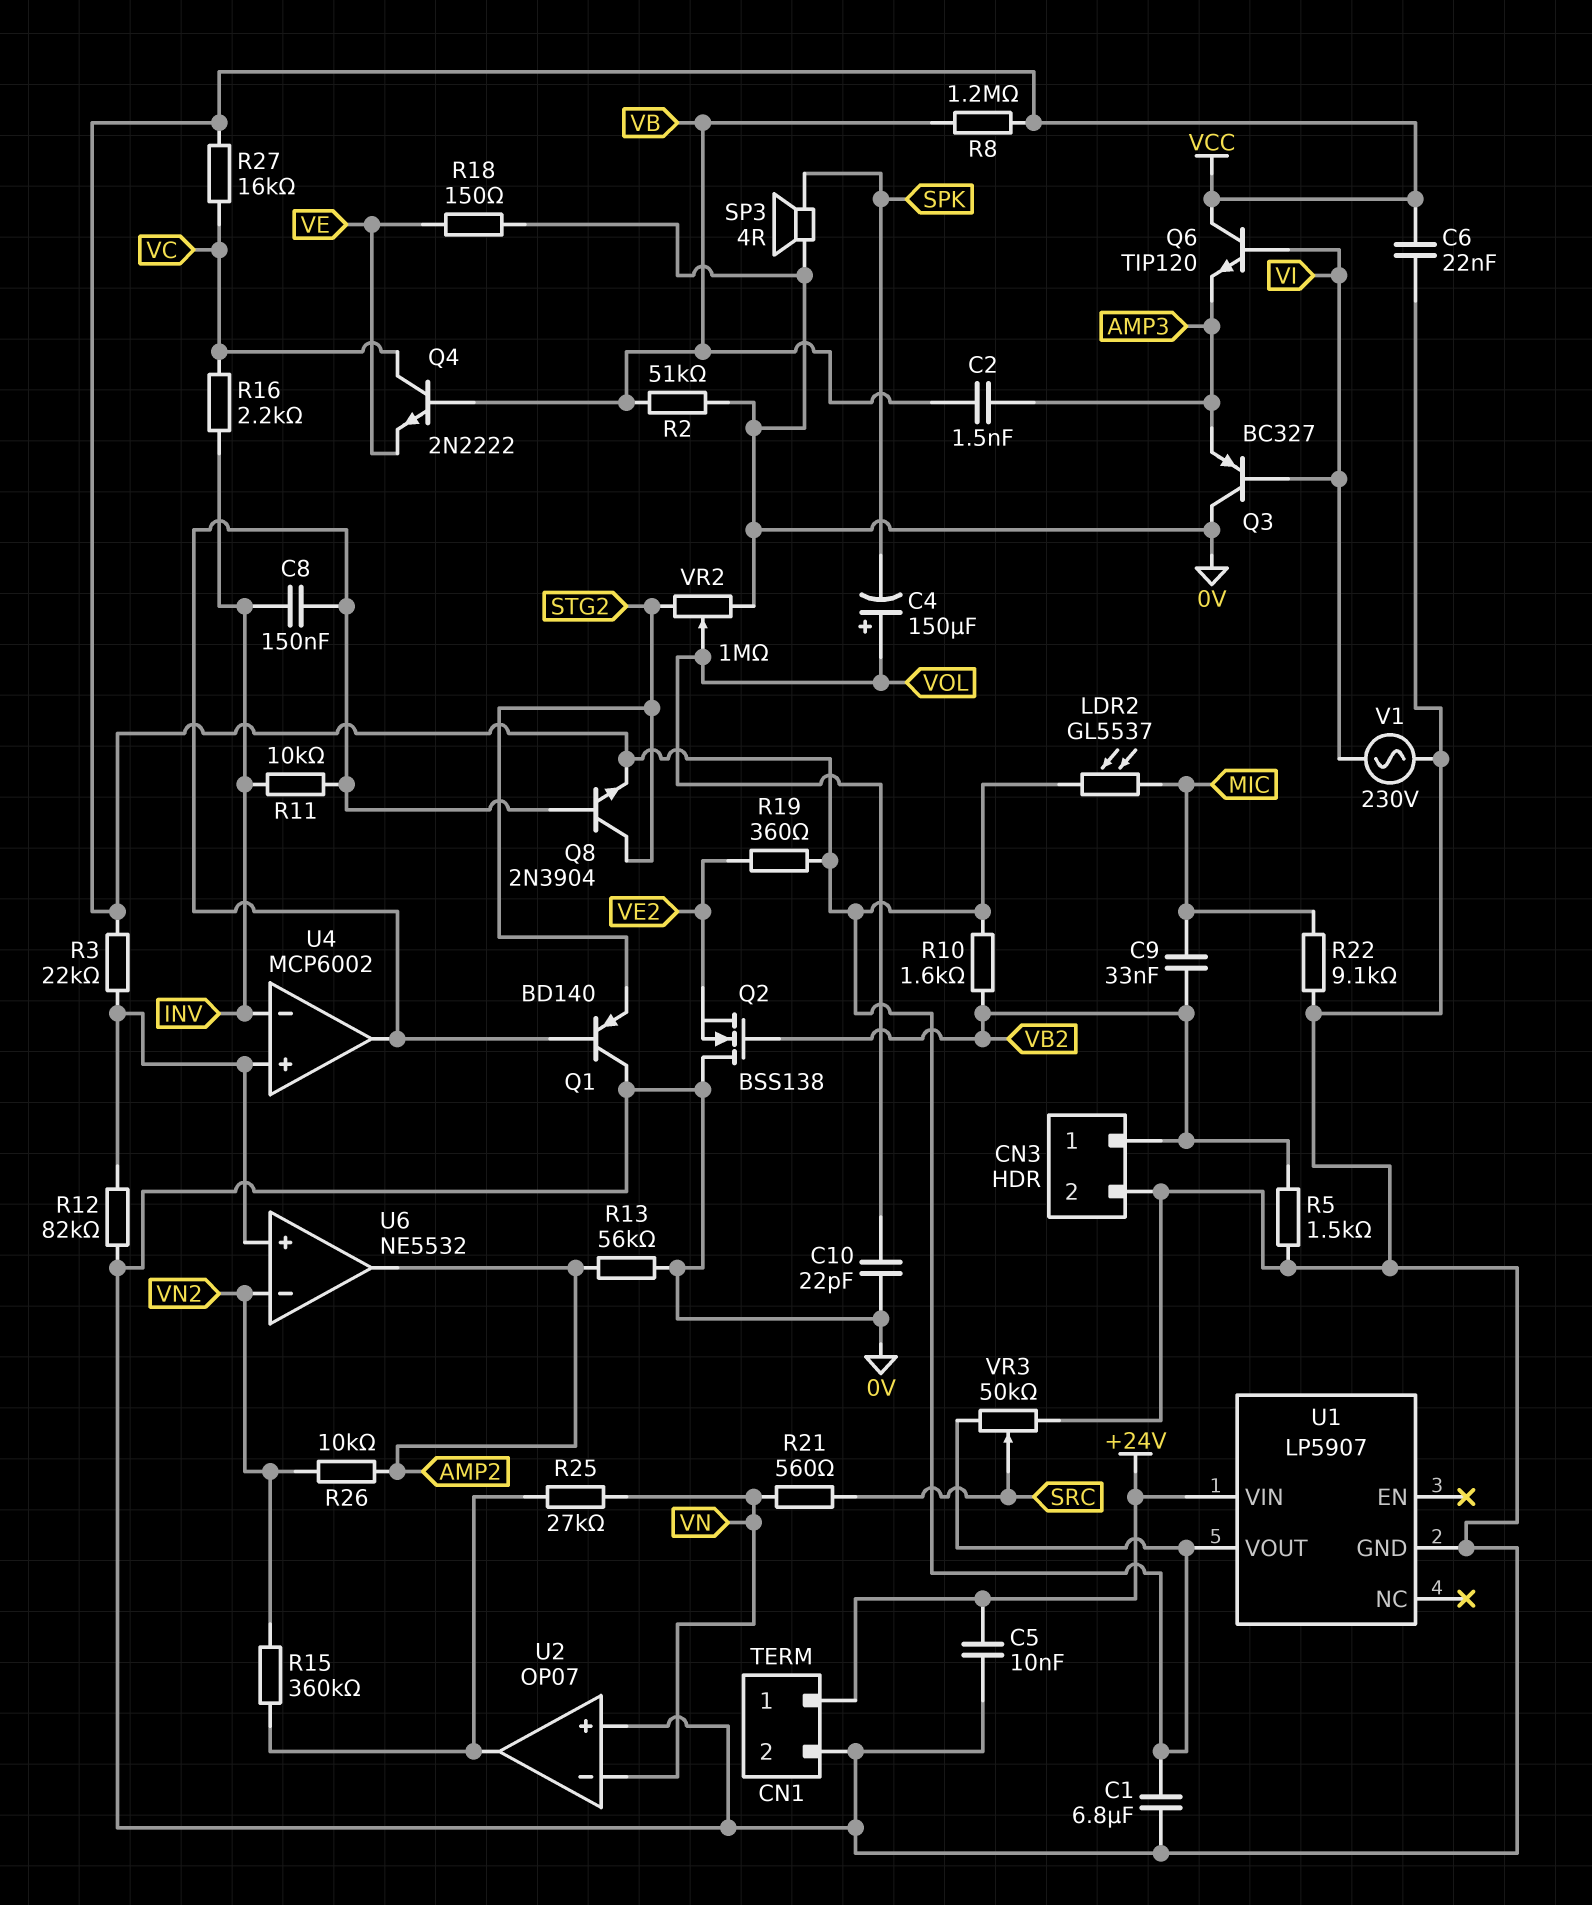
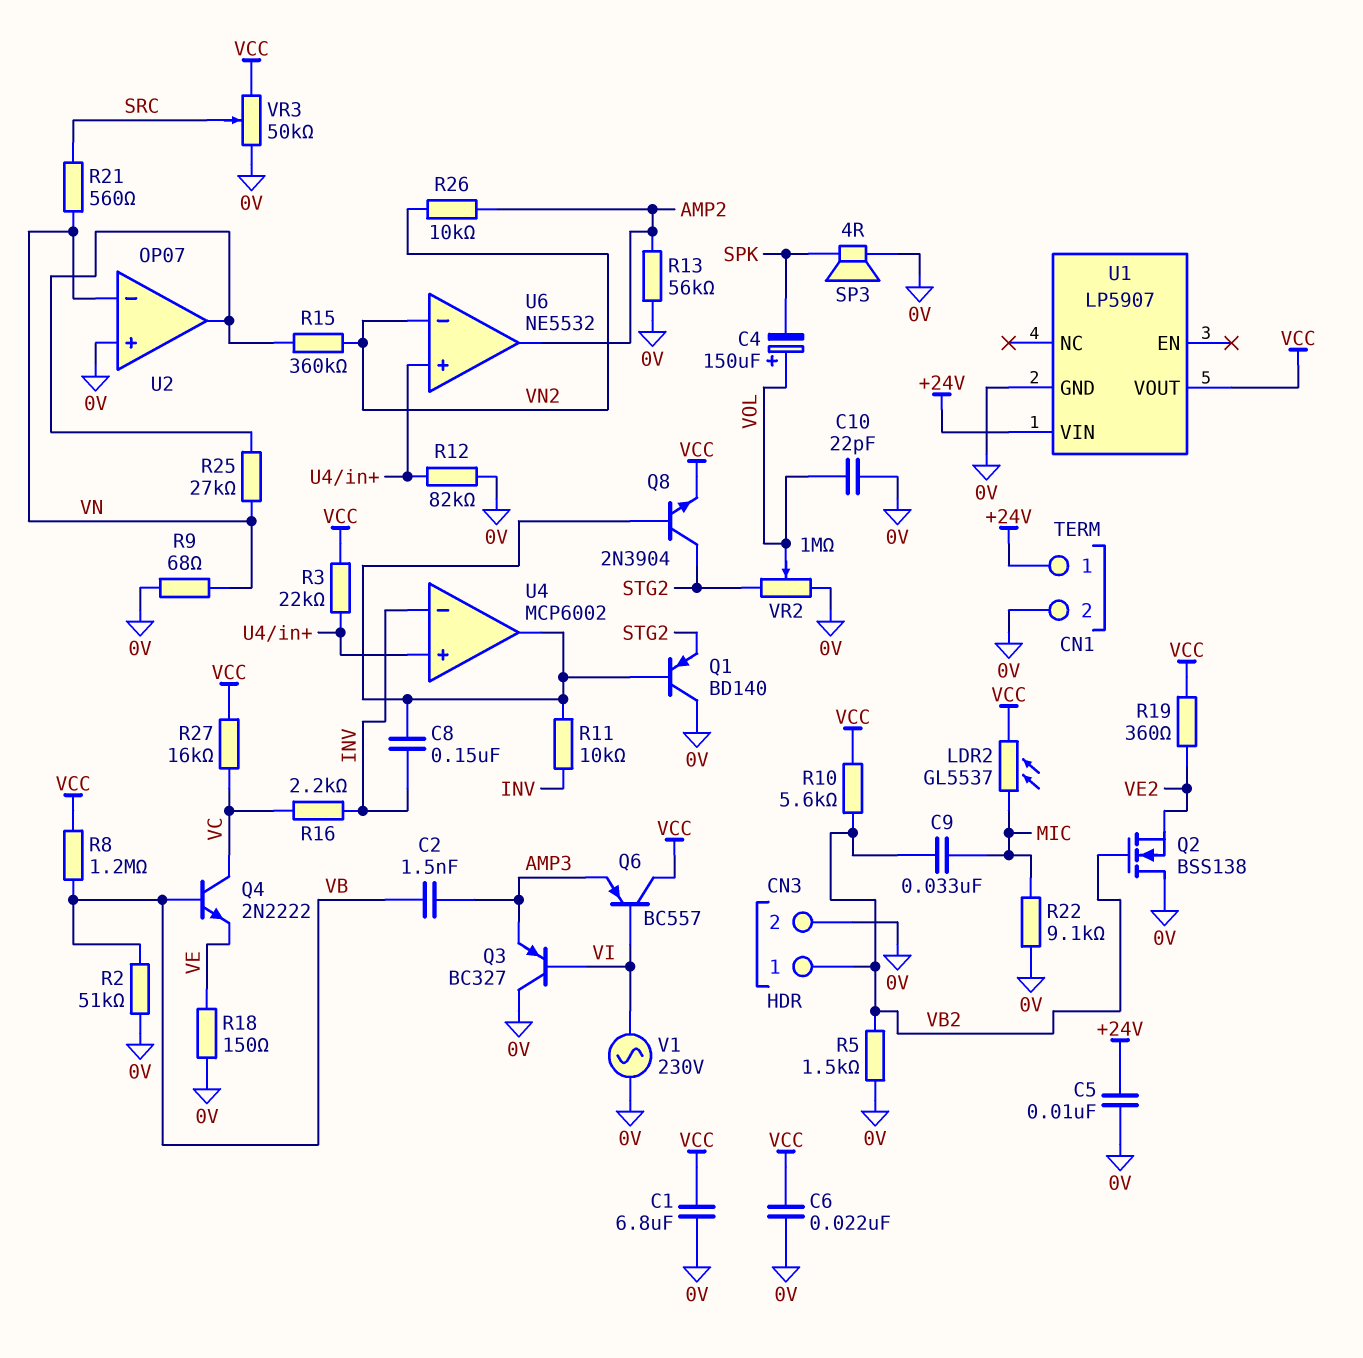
Q6: NPN TIP120 (B VI, C VCC, E AMP3) -> PNP BC557 (B VI, C VCC, E AMP3)
R9: none -> 68 (0V, VN)
R10: 1.6k (VB2, VCC) -> 5.6k (VB2, VCC)

